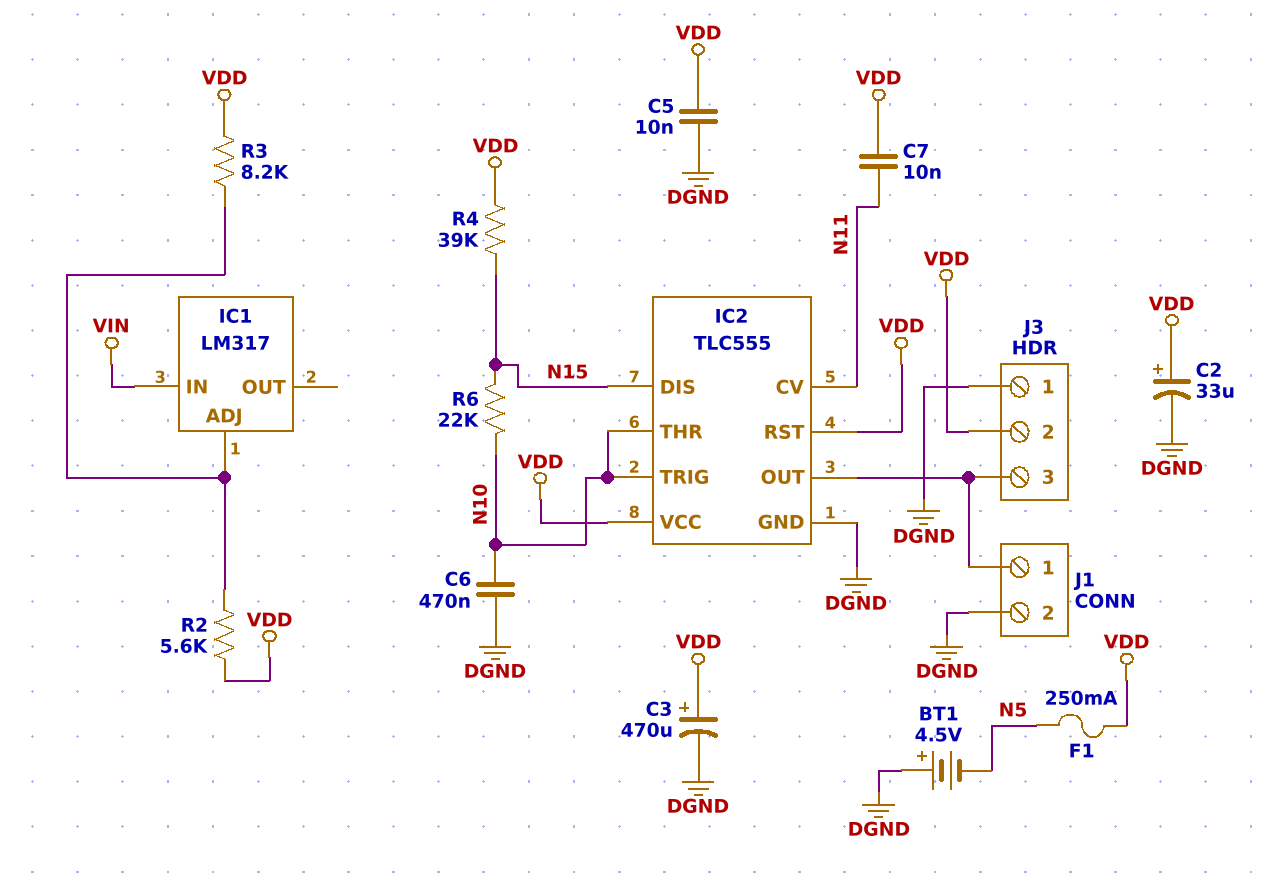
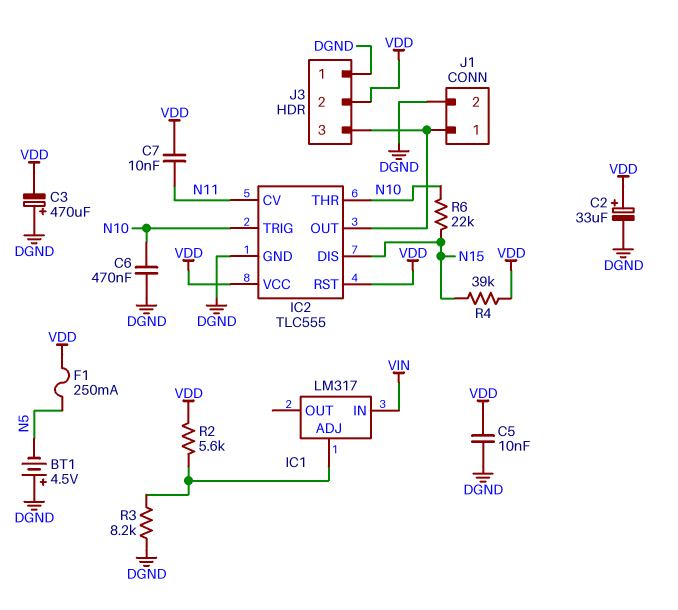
C3: 470uF (plus VDD, minus DGND) -> 470uF (plus DGND, minus VDD)
R3: 8.2k (IC1/ADJ, VDD) -> 8.2k (DGND, IC1/ADJ)

